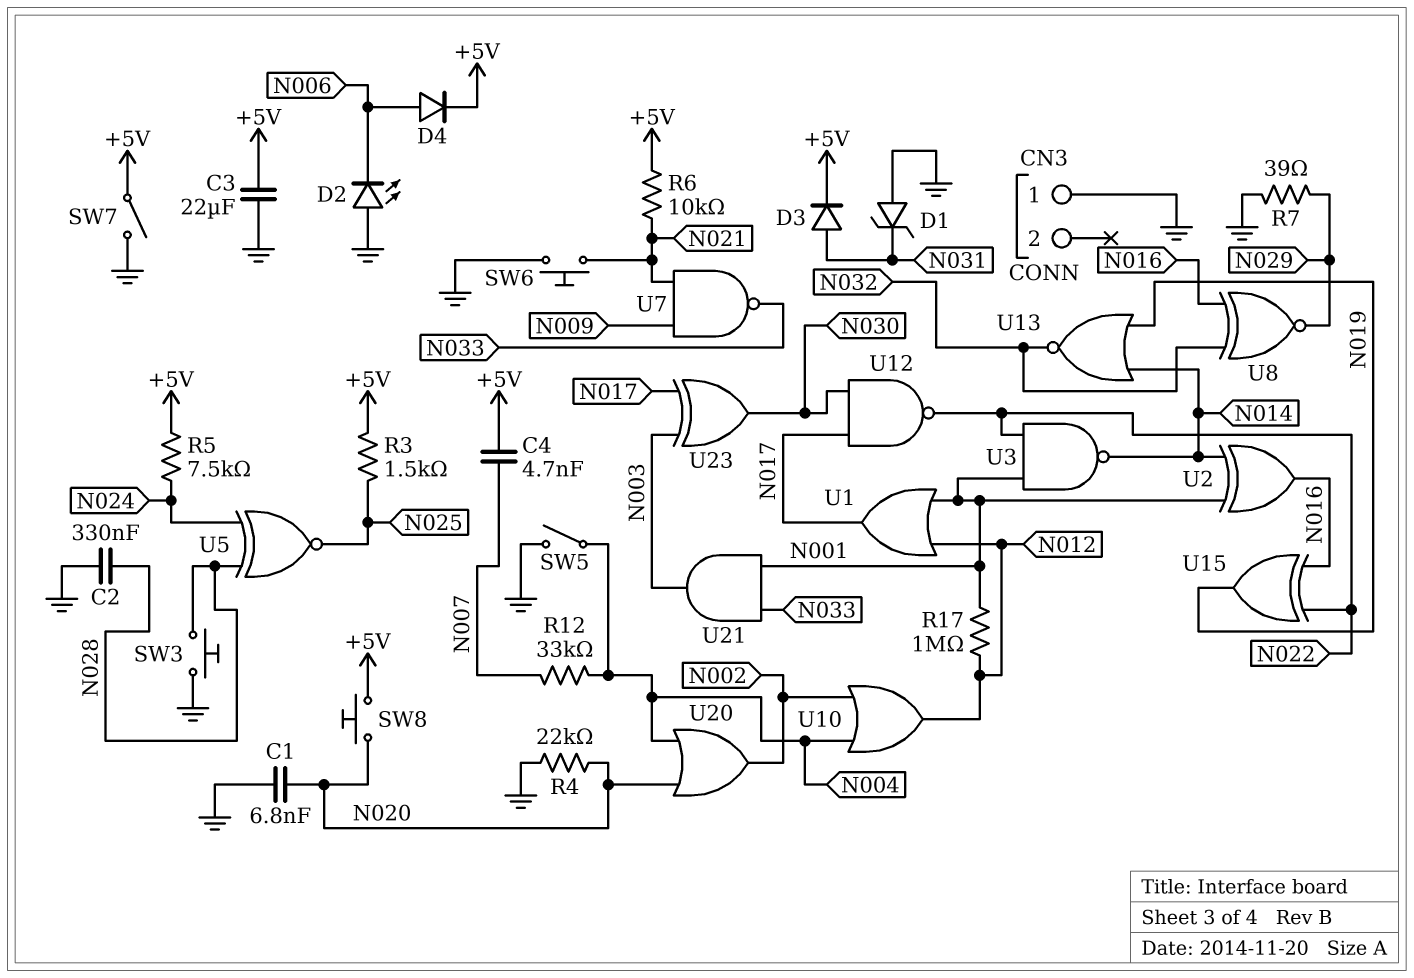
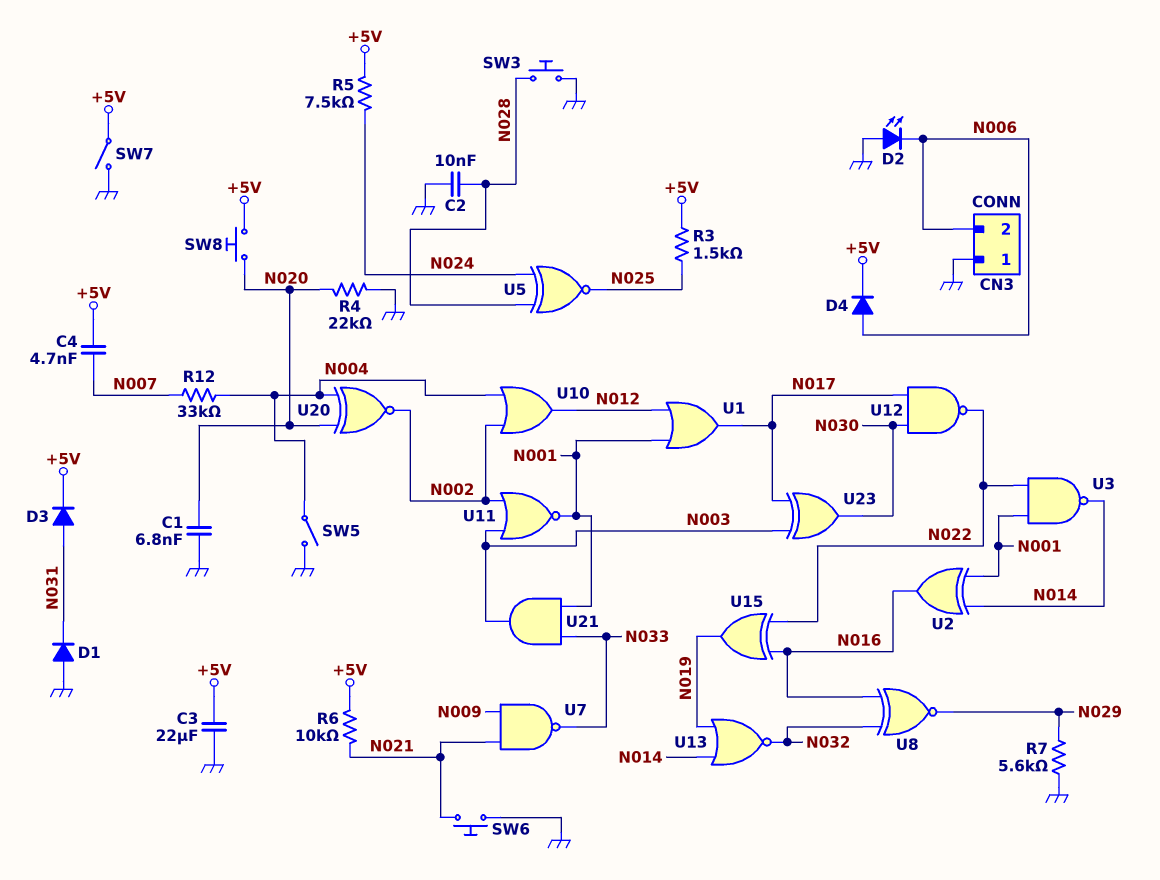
C2: 330nF (GND, N028) -> 10nF (GND, N028)
CN3 pin 2: none -> N006
D1: zener (A GND, K N031) -> diode (A GND, K N031)
R7: 39 (GND, N029) -> 5.6k (GND, N029)
R17: 1M (N001, N012) -> none
U11: none -> NOR (in N002, in N003, out N001)
U20: OR (in N004, in N020, out N002) -> XNOR (in N004, in N020, out N002)

